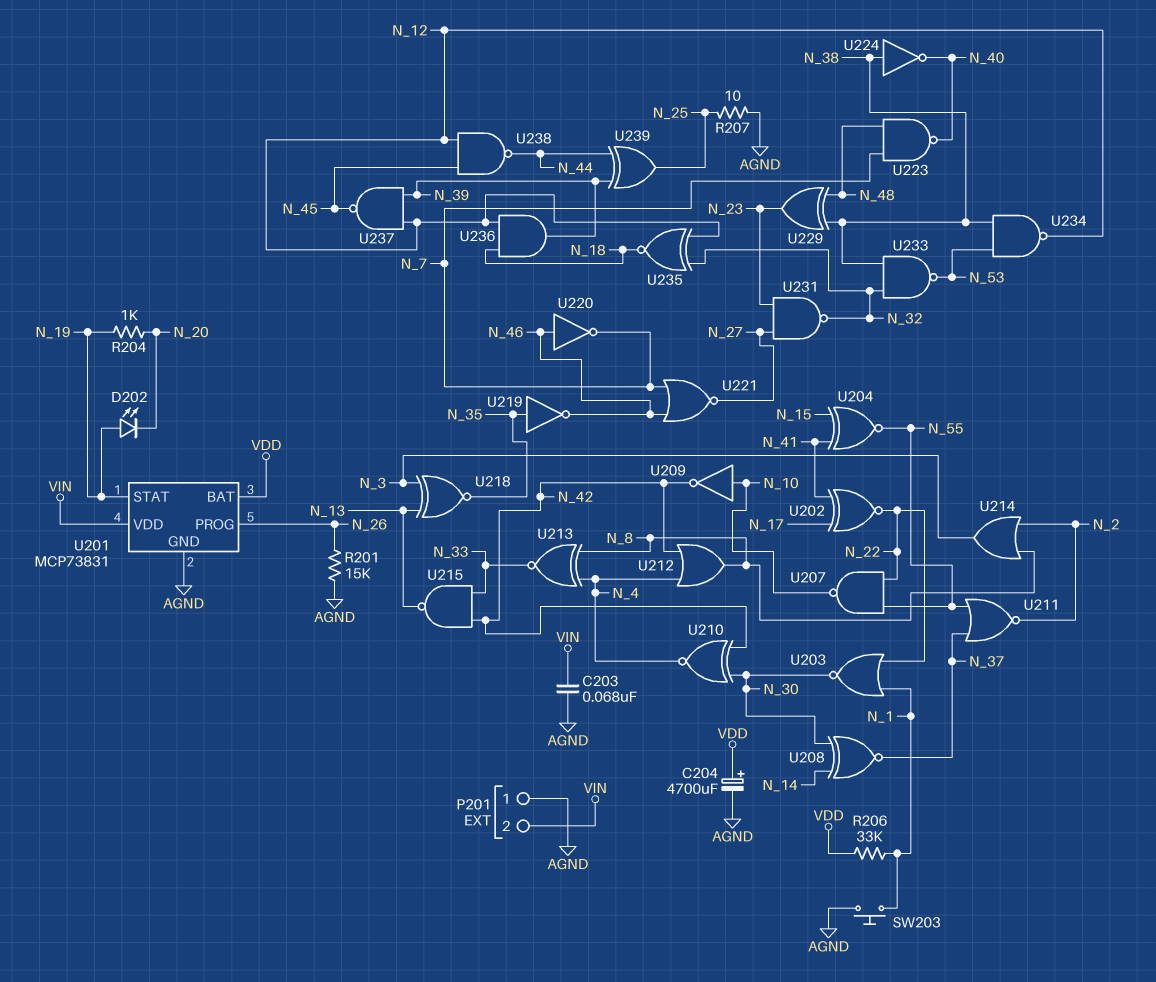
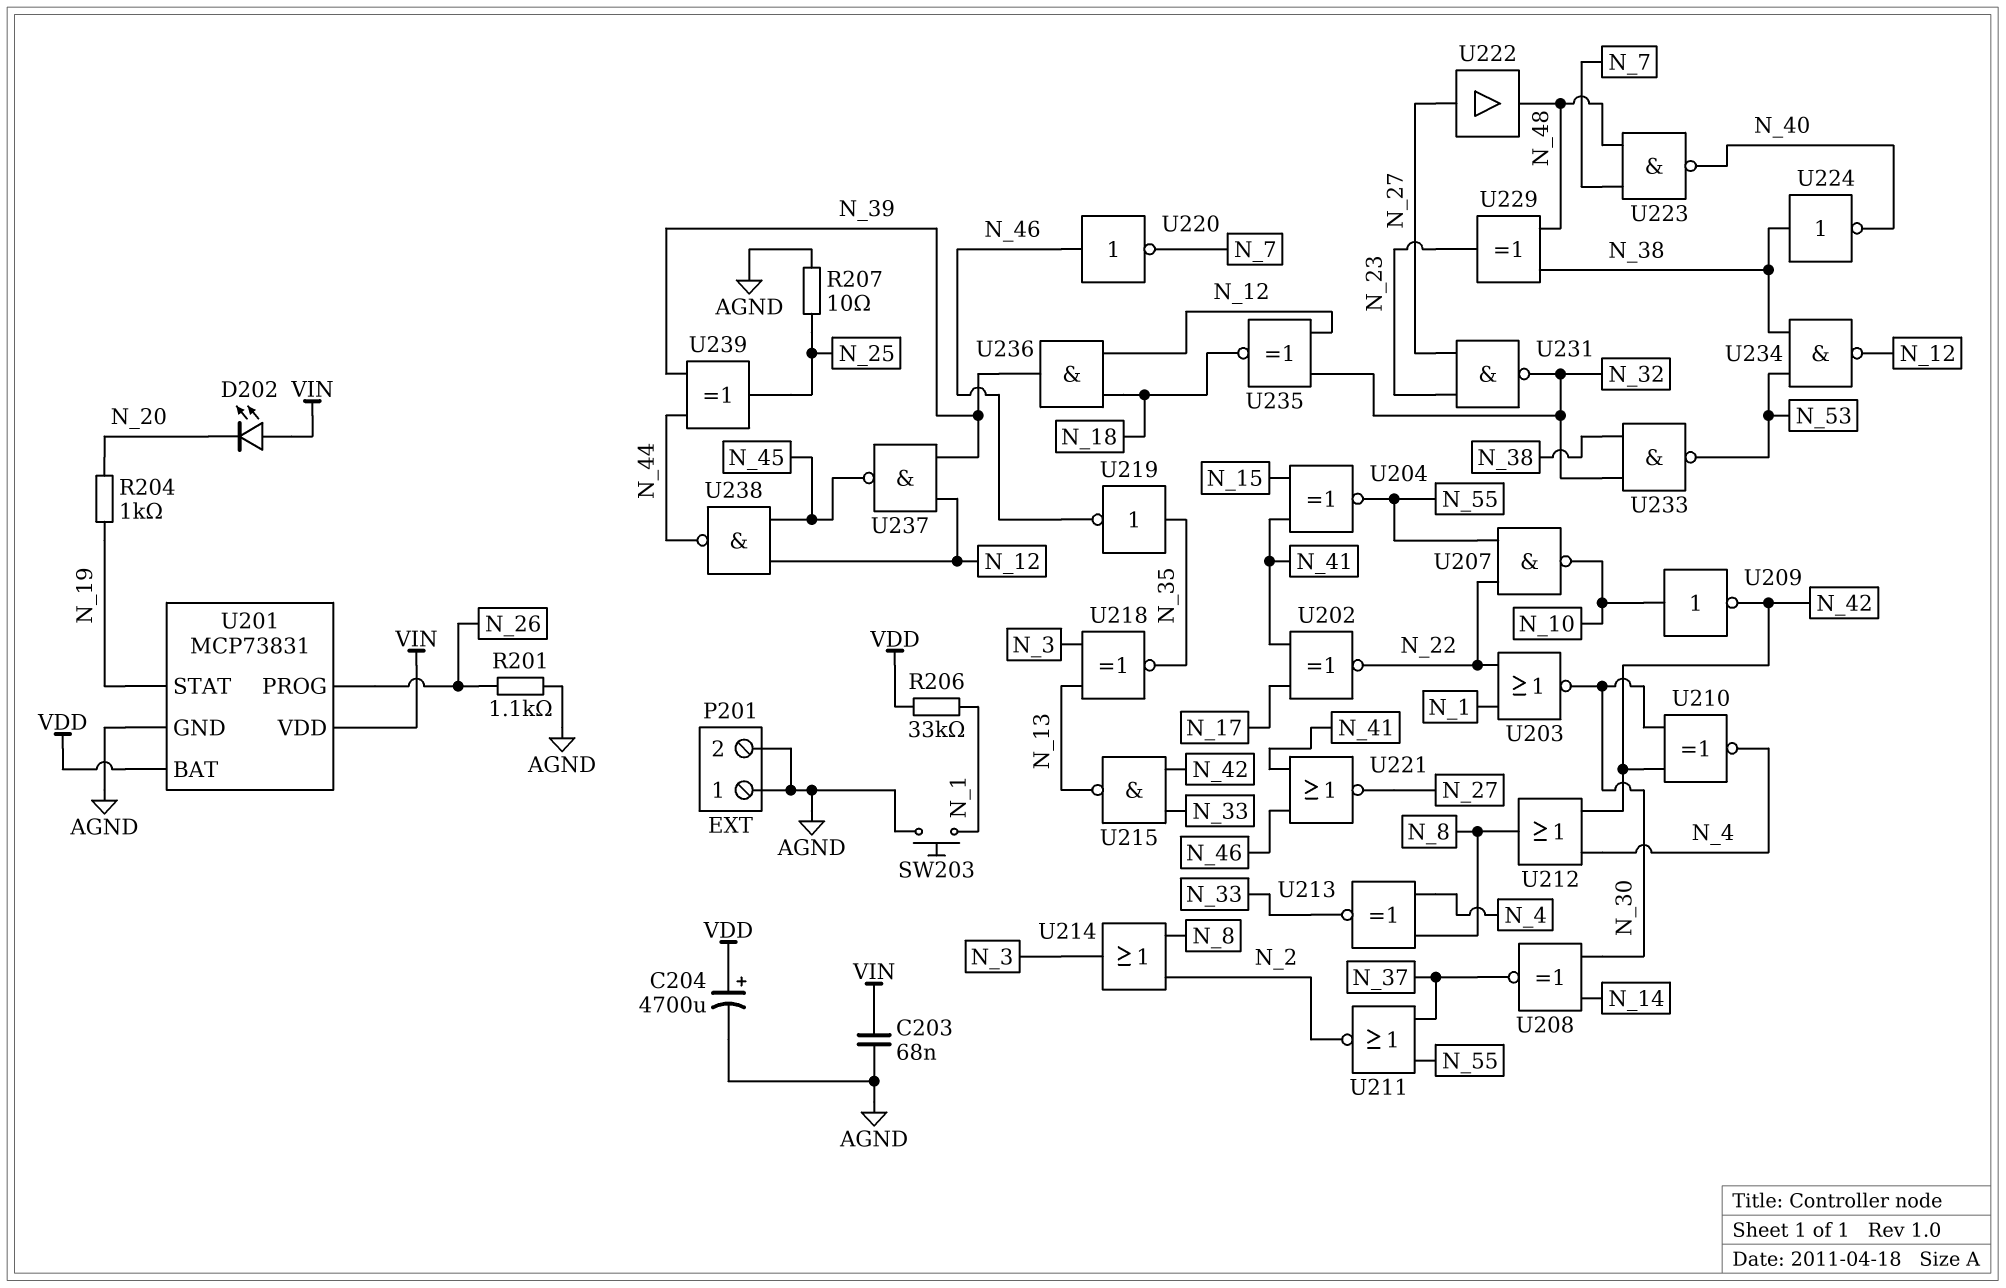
D202: LED (A N_19, K N_20) -> LED (A VIN, K N_20)
P201 pin 2: VIN -> AGND
R201: 15k (AGND, N_26) -> 1.1k (AGND, N_26)
U221: NOR (in N_7, in N_46, out N_27) -> NOR (in N_41, in N_46, out N_27)
U222: none -> buffer (in N_27, out N_48)

